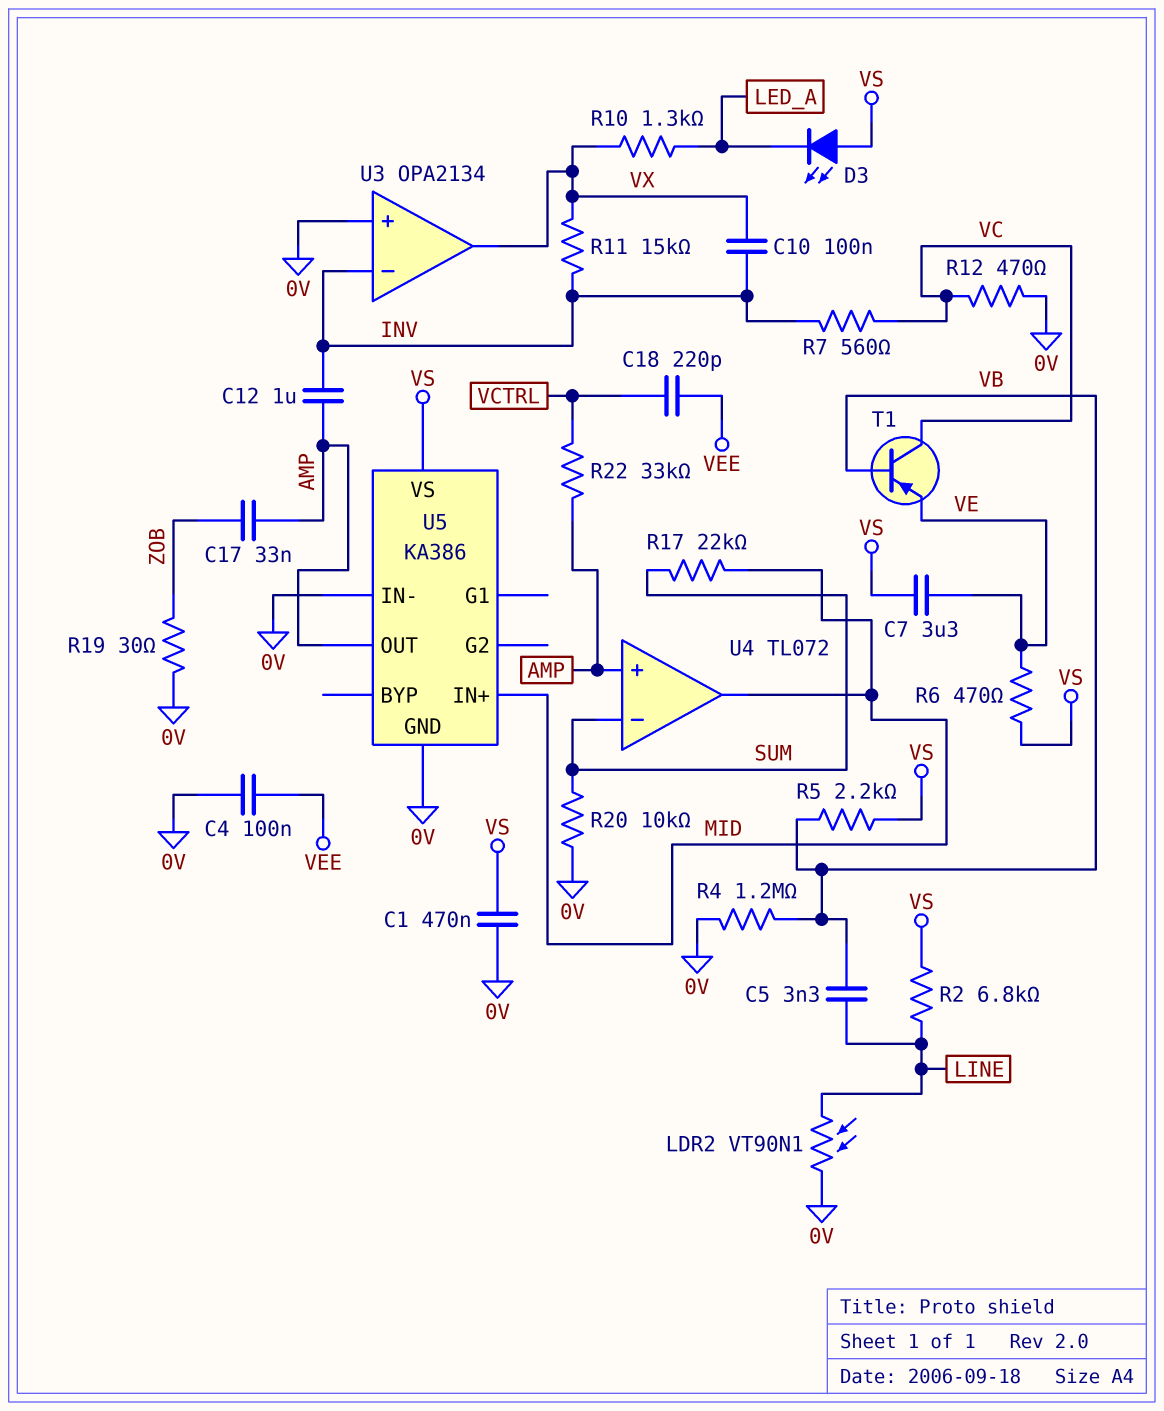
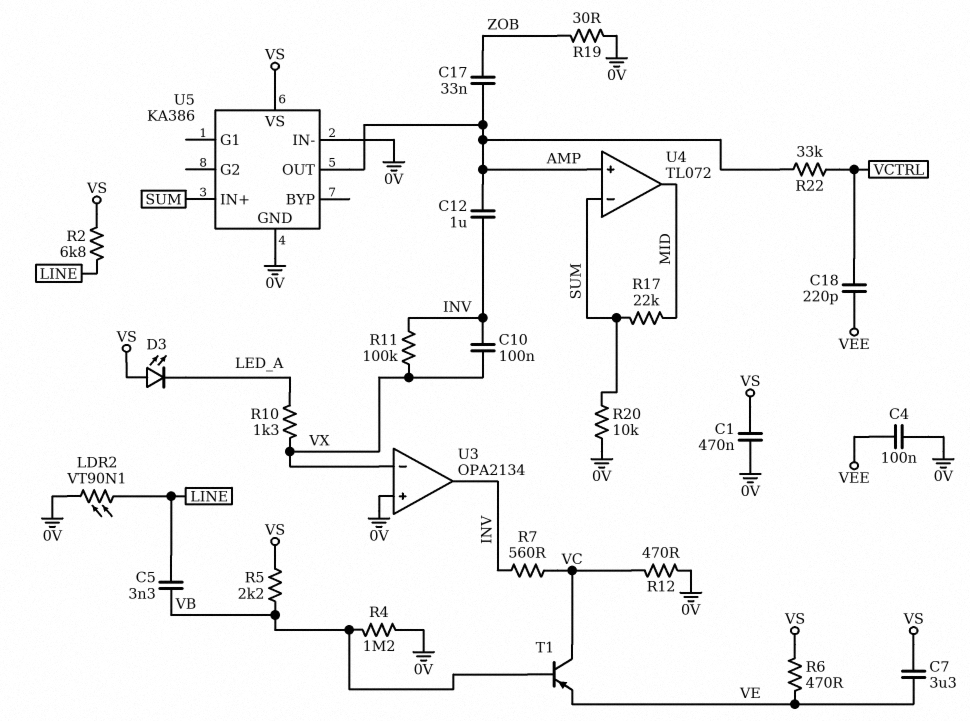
R11: 15k (INV, VX) -> 100k (INV, VX)
U3 pin in-: INV -> VX
U3 pin out: VX -> INV
U5 pin IN+: MID -> SUM

